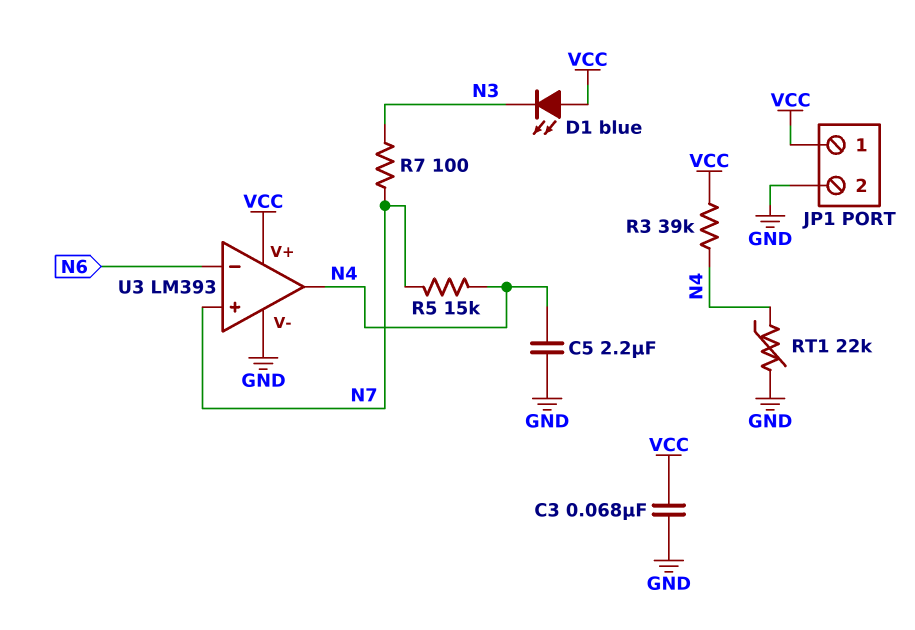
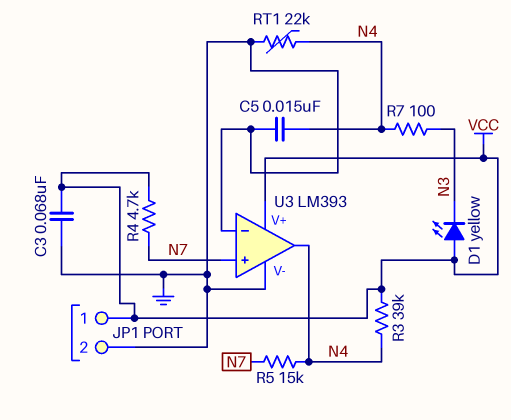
C5: 2.2uF (GND, N4) -> 15nF (GND, N4)
D1: LED blue (A VCC, K N3) -> LED yellow (A VCC, K N3)
R4: none -> 4.7k (N7, VCC)
R7: 100 (N3, N7) -> 100 (N3, N4)
U3 pin in-: N6 -> GND

